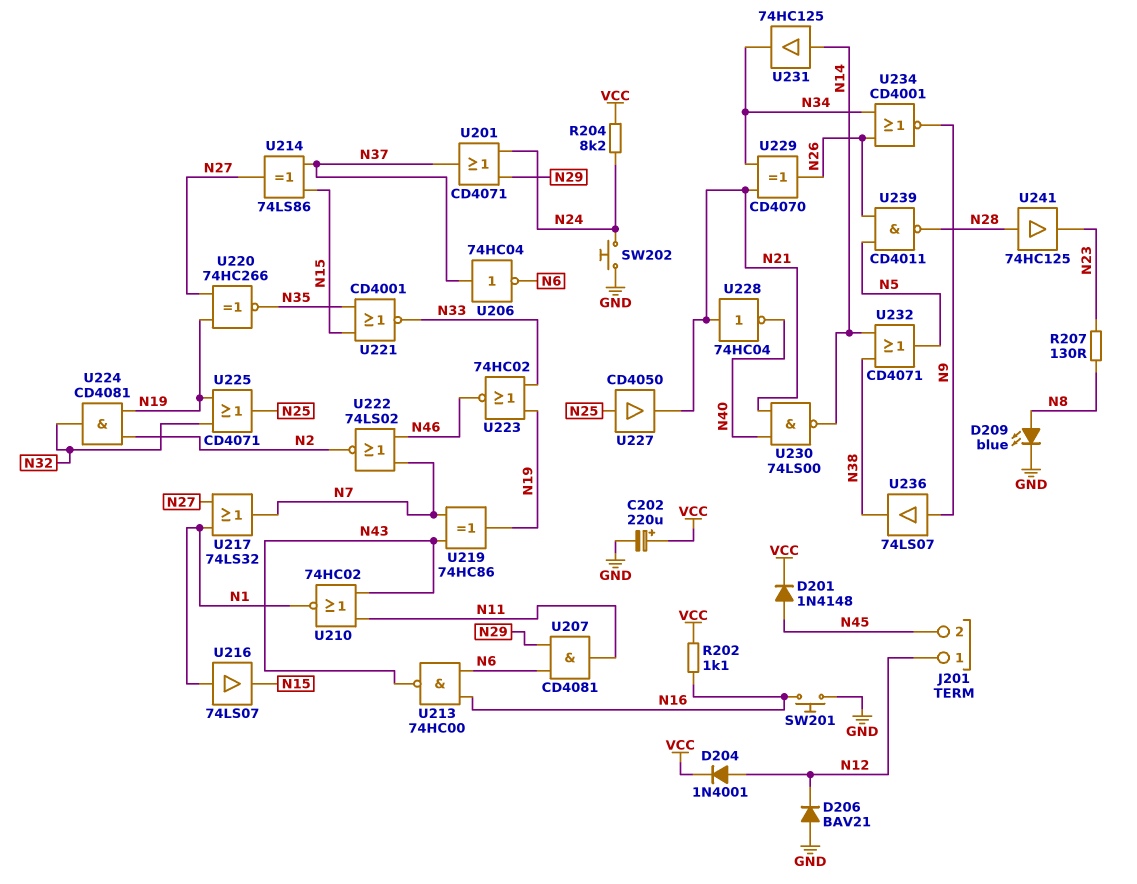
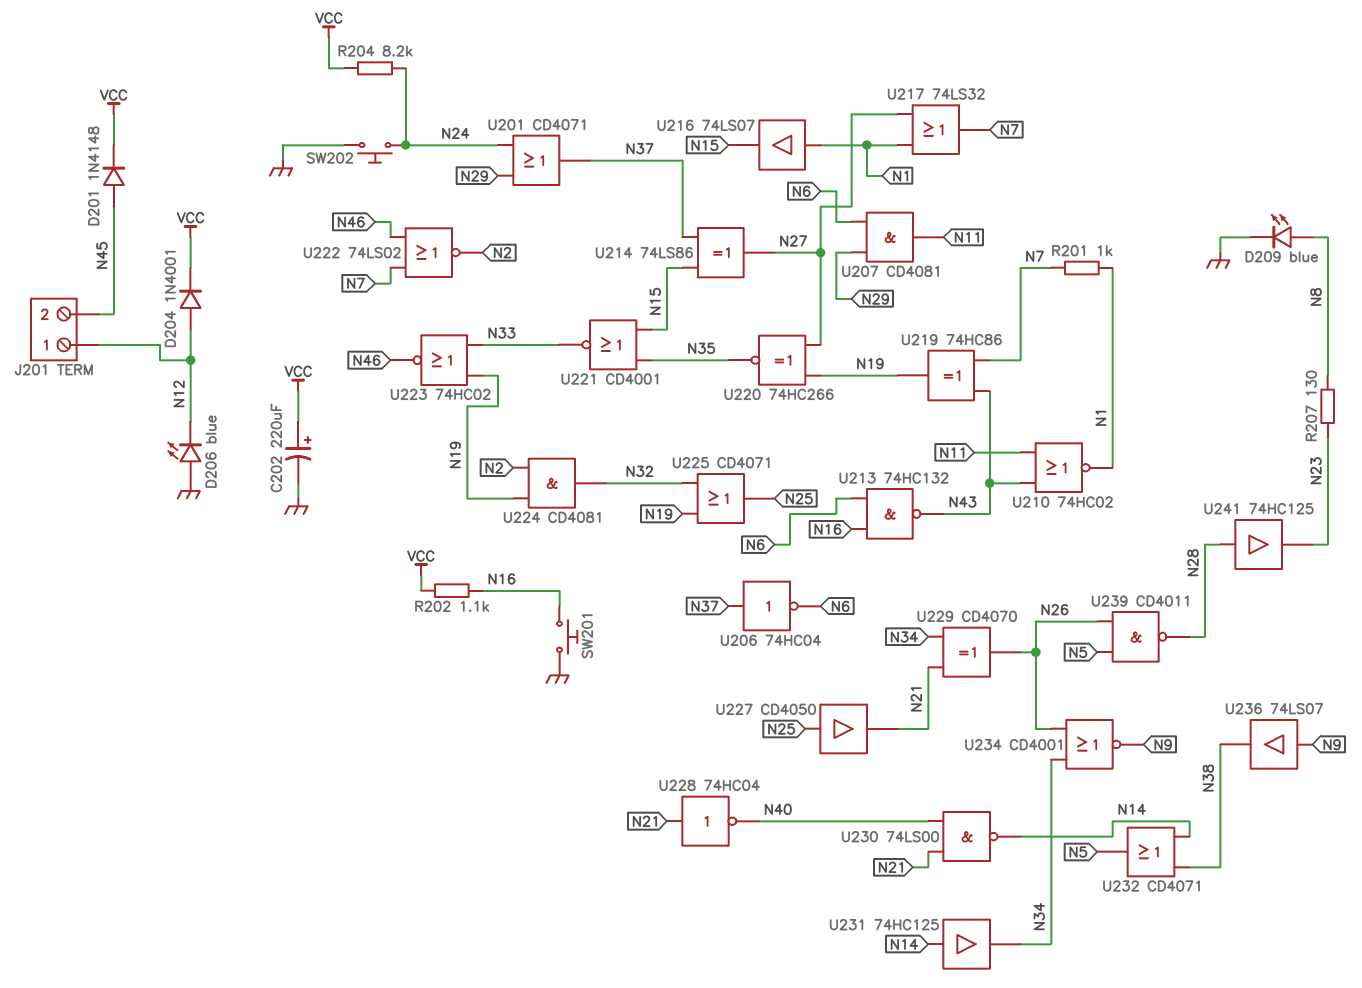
D206: diode BAV21 (A GND, K N12) -> LED blue (A GND, K N12)
R201: none -> 1k (N1, N7)
U213: NAND 74HC00 (in N6, in N16, out N43) -> NAND 74HC132 (in N6, in N16, out N43)

